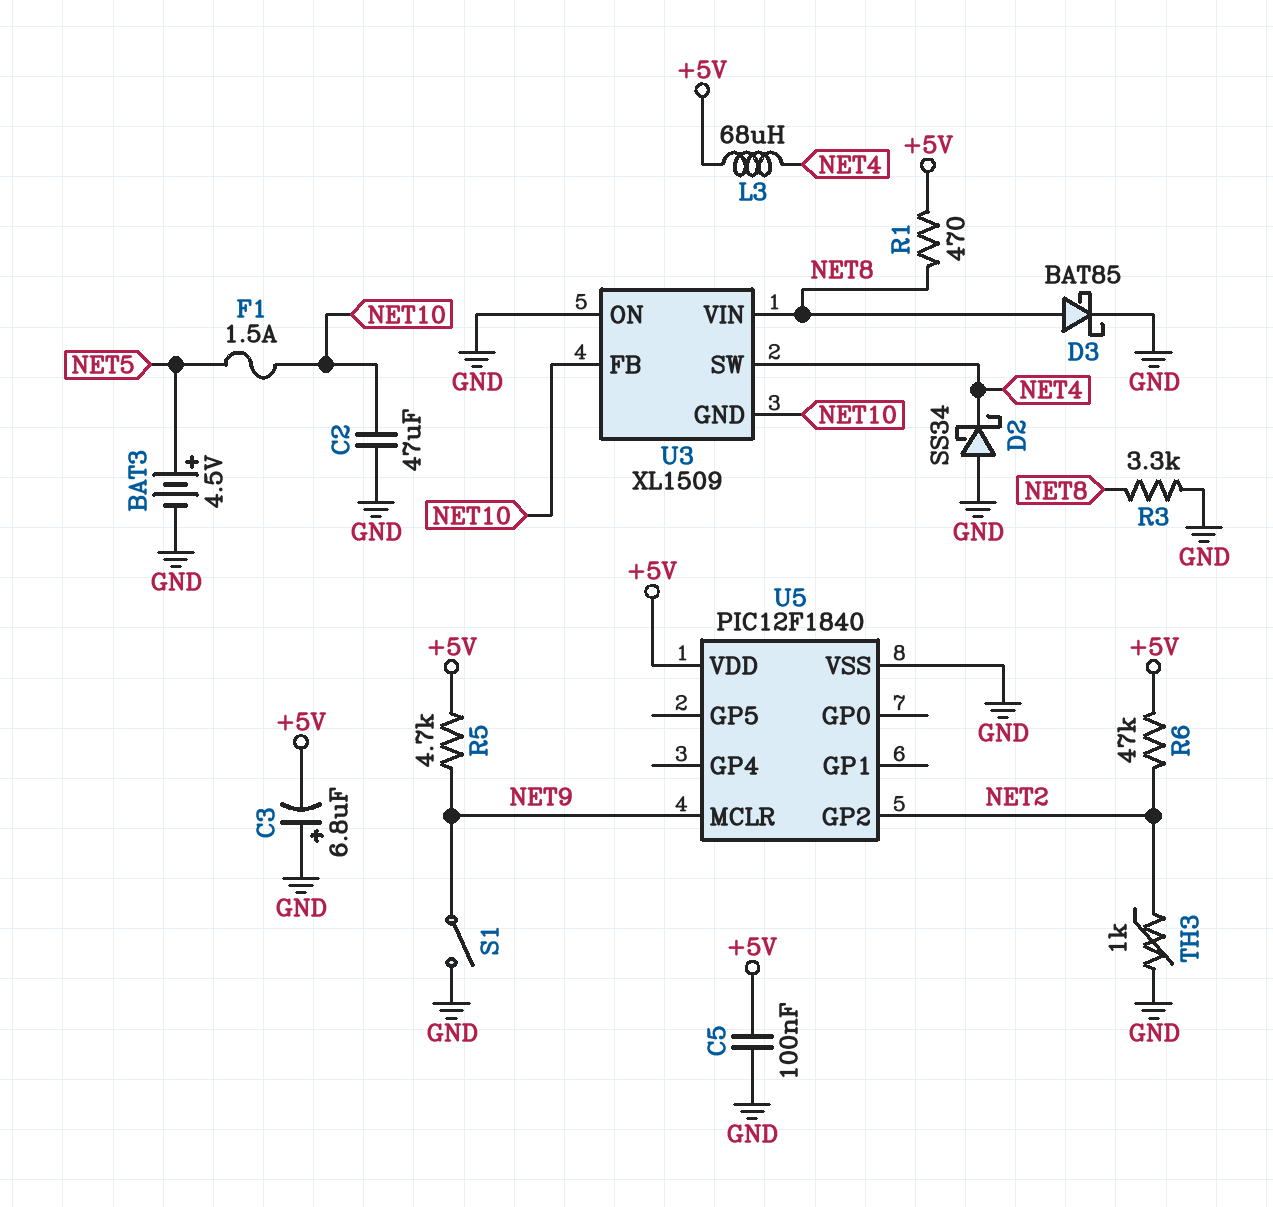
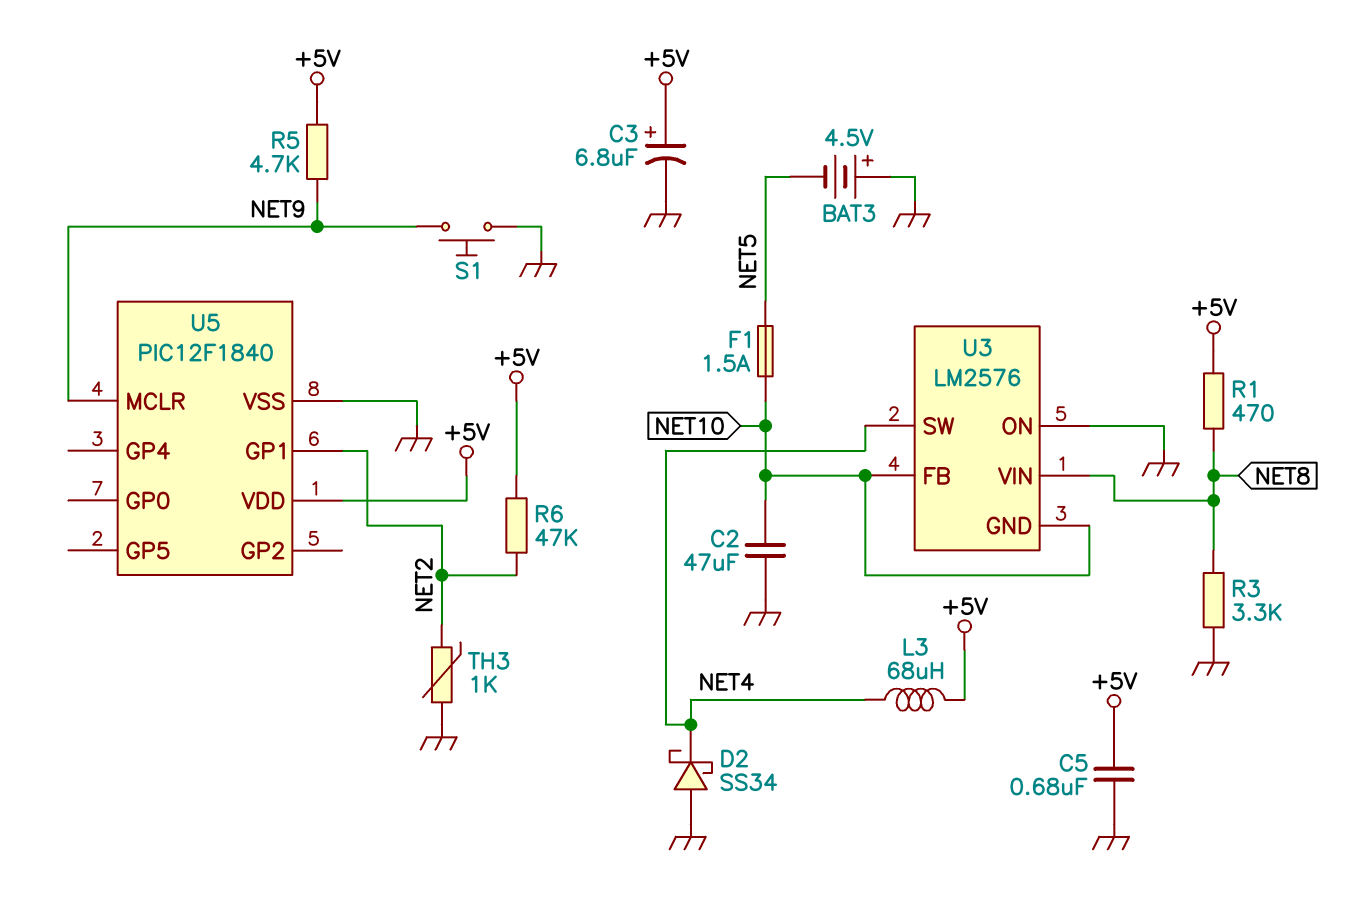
BAT3: 4.5V (plus NET5, minus GND) -> 4.5V (plus GND, minus NET5)
C3: 6.8uF (plus GND, minus +5V) -> 6.8uF (plus +5V, minus GND)
C5: 100nF (+5V, GND) -> 680nF (+5V, GND)
D3: schottky BAT85 (A NET8, K GND) -> none
S1: switch (GND, NET9) -> button (GND, NET9)
U3: XL1509 -> LM2576
U5 pin GP1: none -> NET2
U5 pin GP2: NET2 -> none

